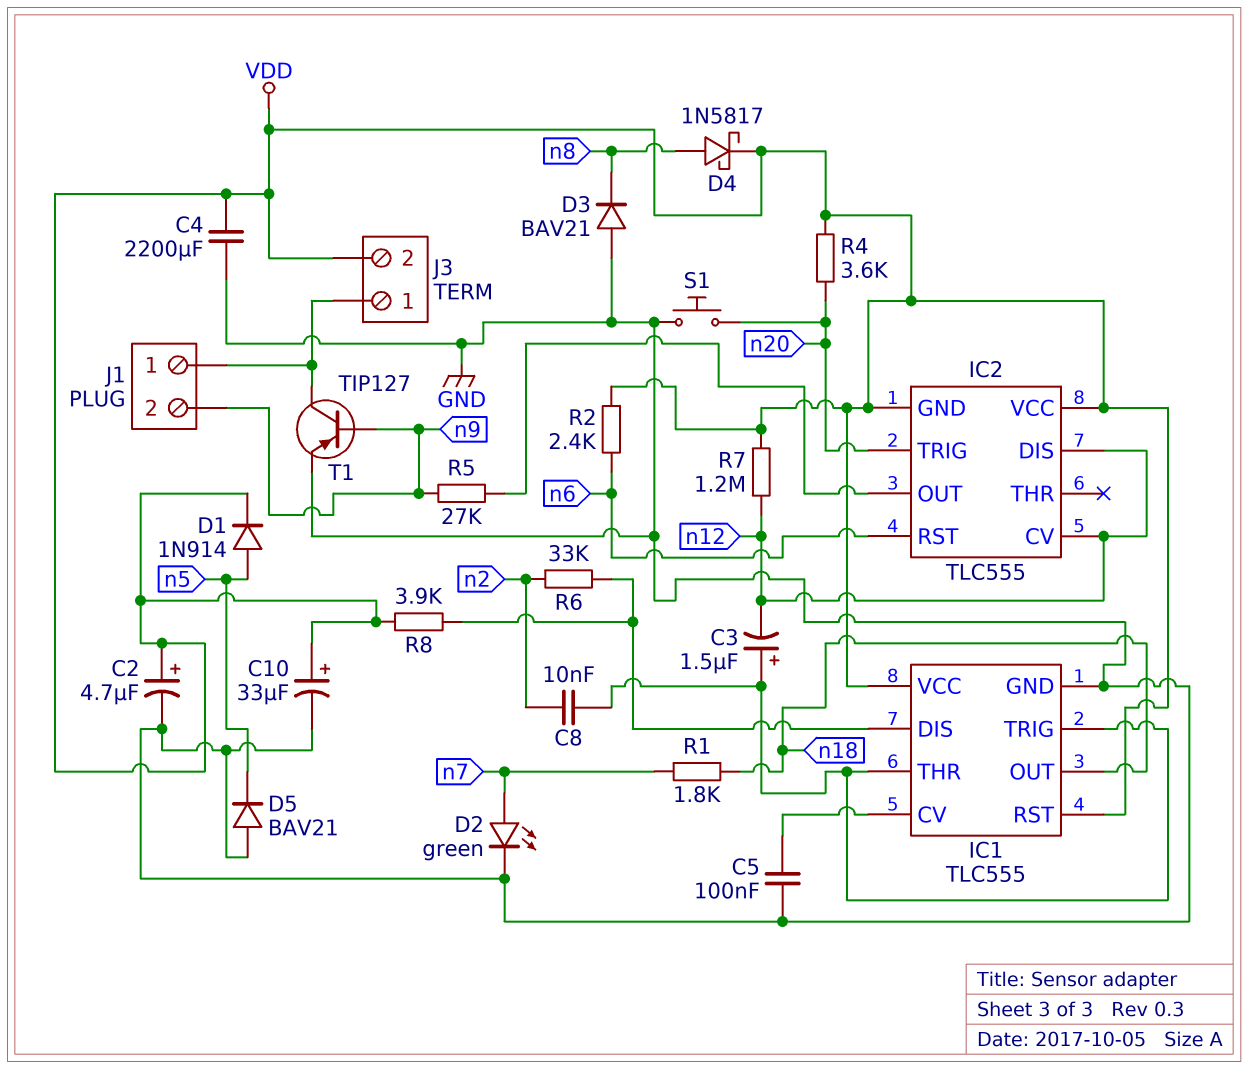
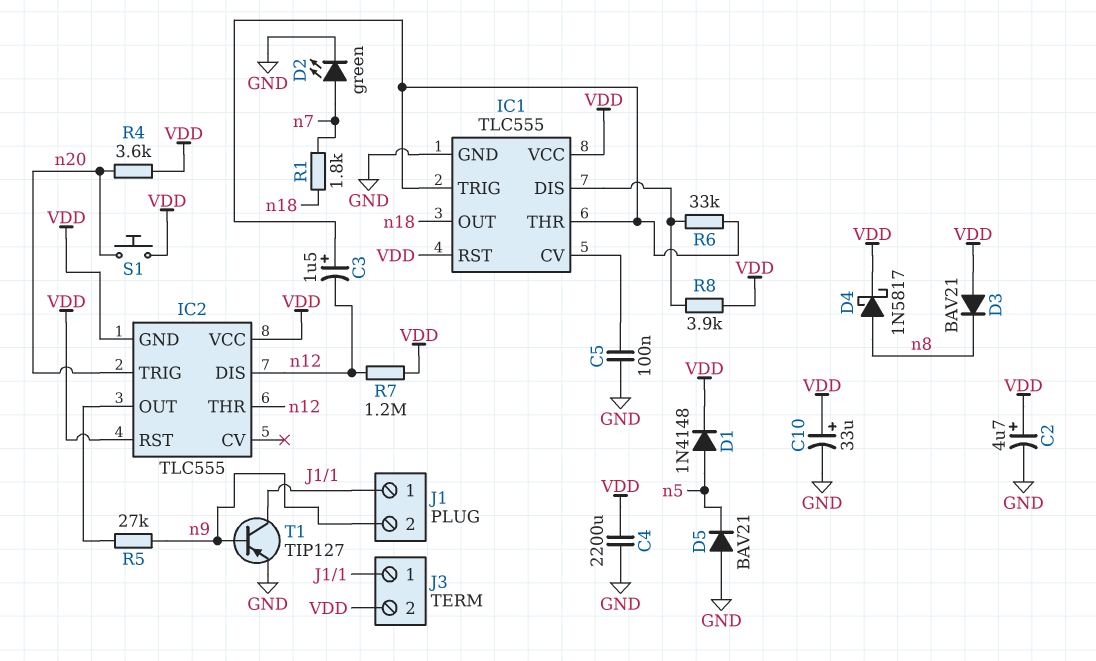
C8: 10nF (IC1/THR, n2) -> none
D1: diode 1N914 (A n5, K VDD) -> diode 1N4148 (A n5, K VDD)
D3: diode BAV21 (A GND, K n8) -> diode BAV21 (A VDD, K n8)
IC2 pin CV: n12 -> none
IC2 pin RST: n6 -> VDD
IC2 pin THR: none -> n12
R2: 2.4k (VDD, n6) -> none
R6: 33k (IC1/DIS, n2) -> 33k (IC1/DIS, IC1/THR)
S1: button (GND, n20) -> button (VDD, n20)

